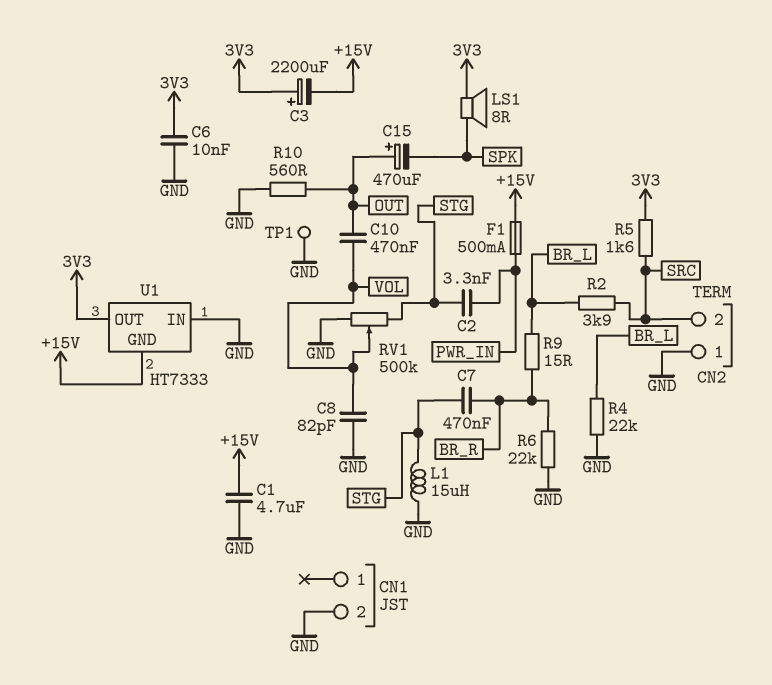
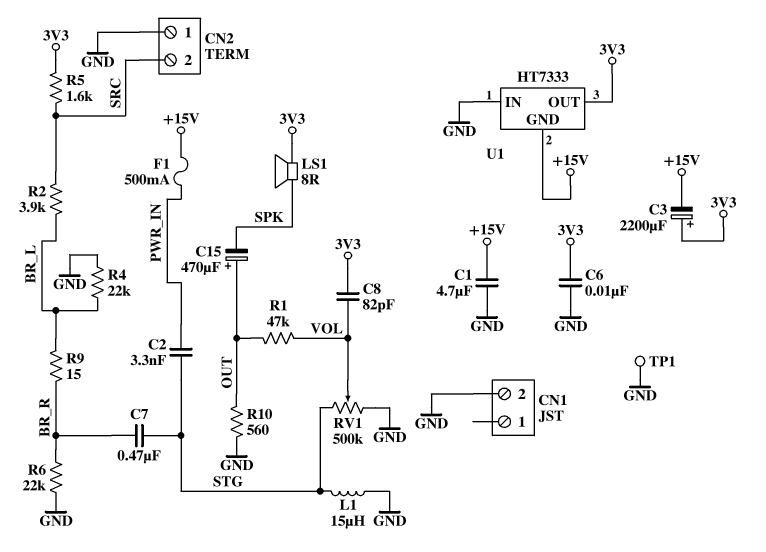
C8: 82pF (GND, VOL) -> 82pF (3V3, VOL)
C10: 470nF (OUT, VOL) -> none
R1: none -> 47k (OUT, VOL)

